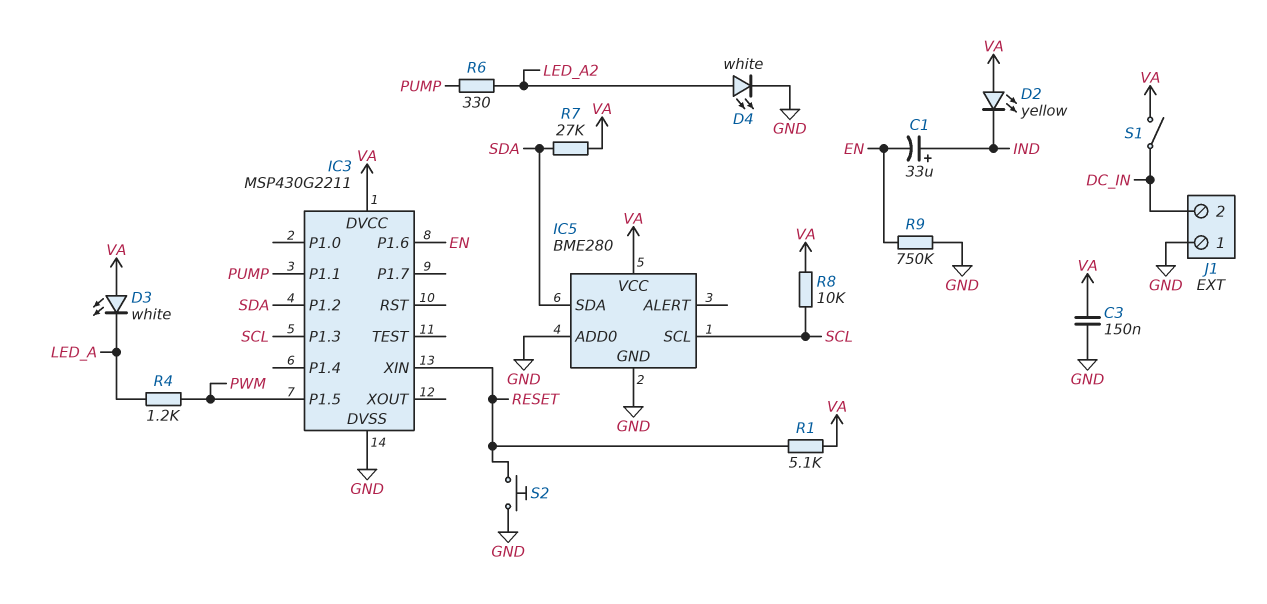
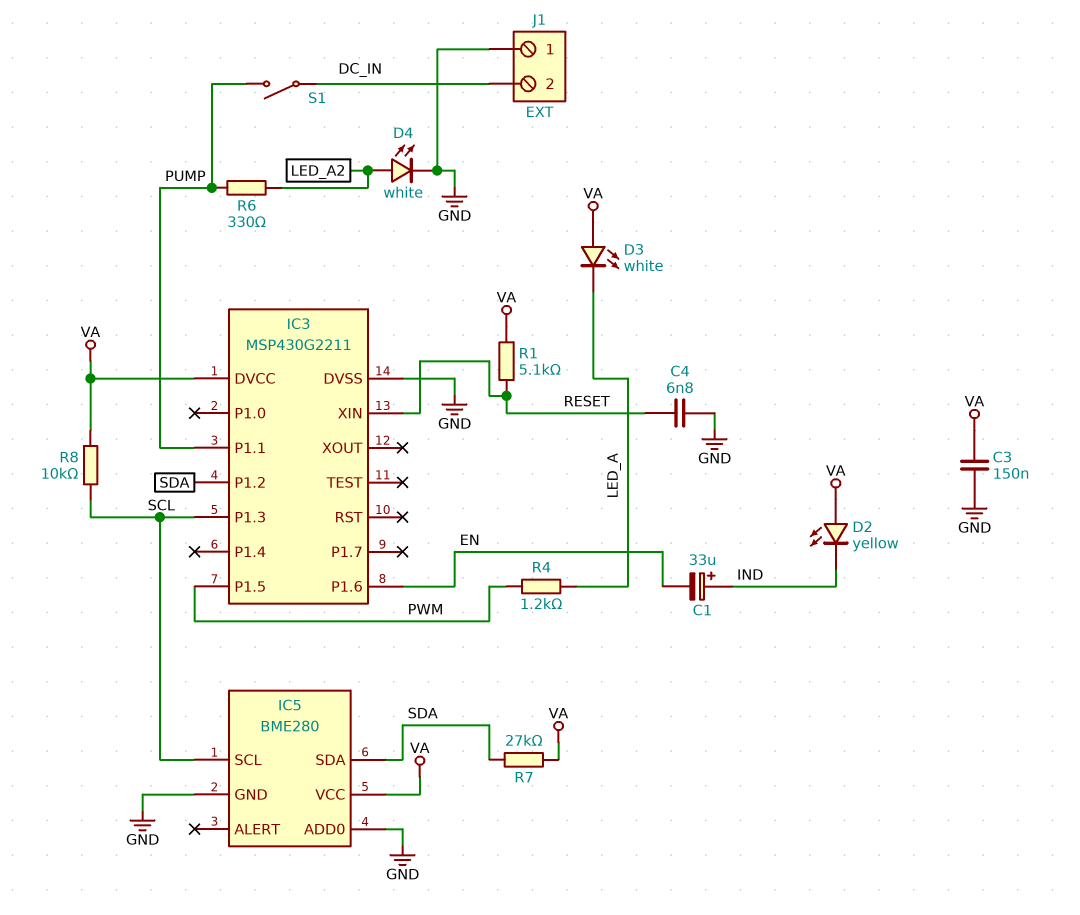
C4: none -> 6.8nF (GND, RESET)
R9: 750k (EN, GND) -> none
S1: switch (DC_IN, VA) -> switch (DC_IN, PUMP)
S2: button (GND, RESET) -> none

